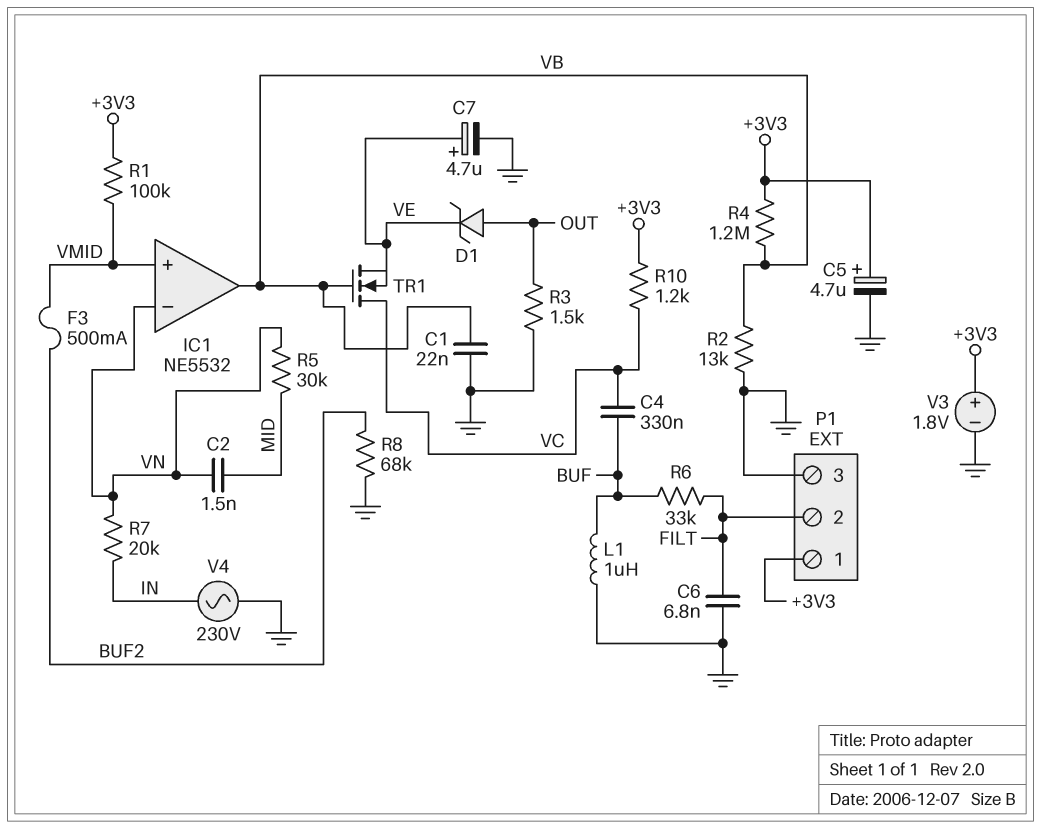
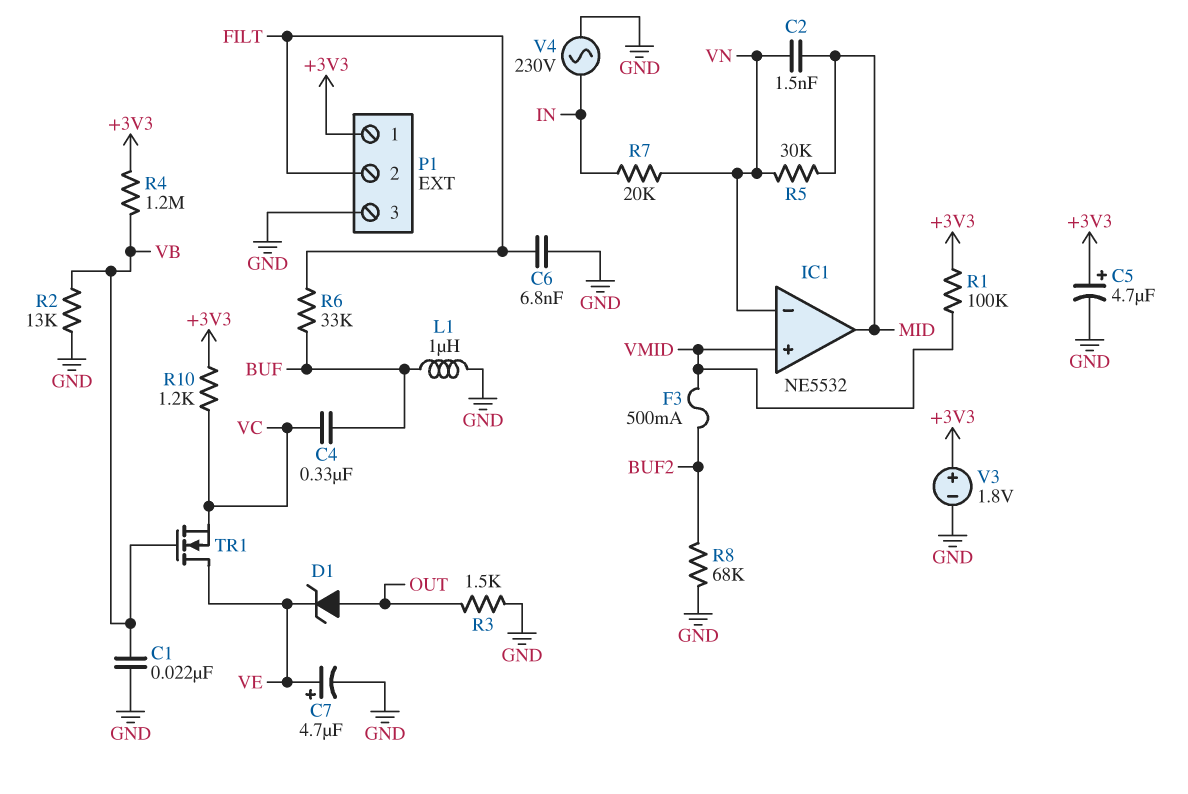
IC1 pin out: VB -> MID
TR1: NMOS (G VB, D VC, S VE) -> NMOS (G VB, D VE, S VC)

